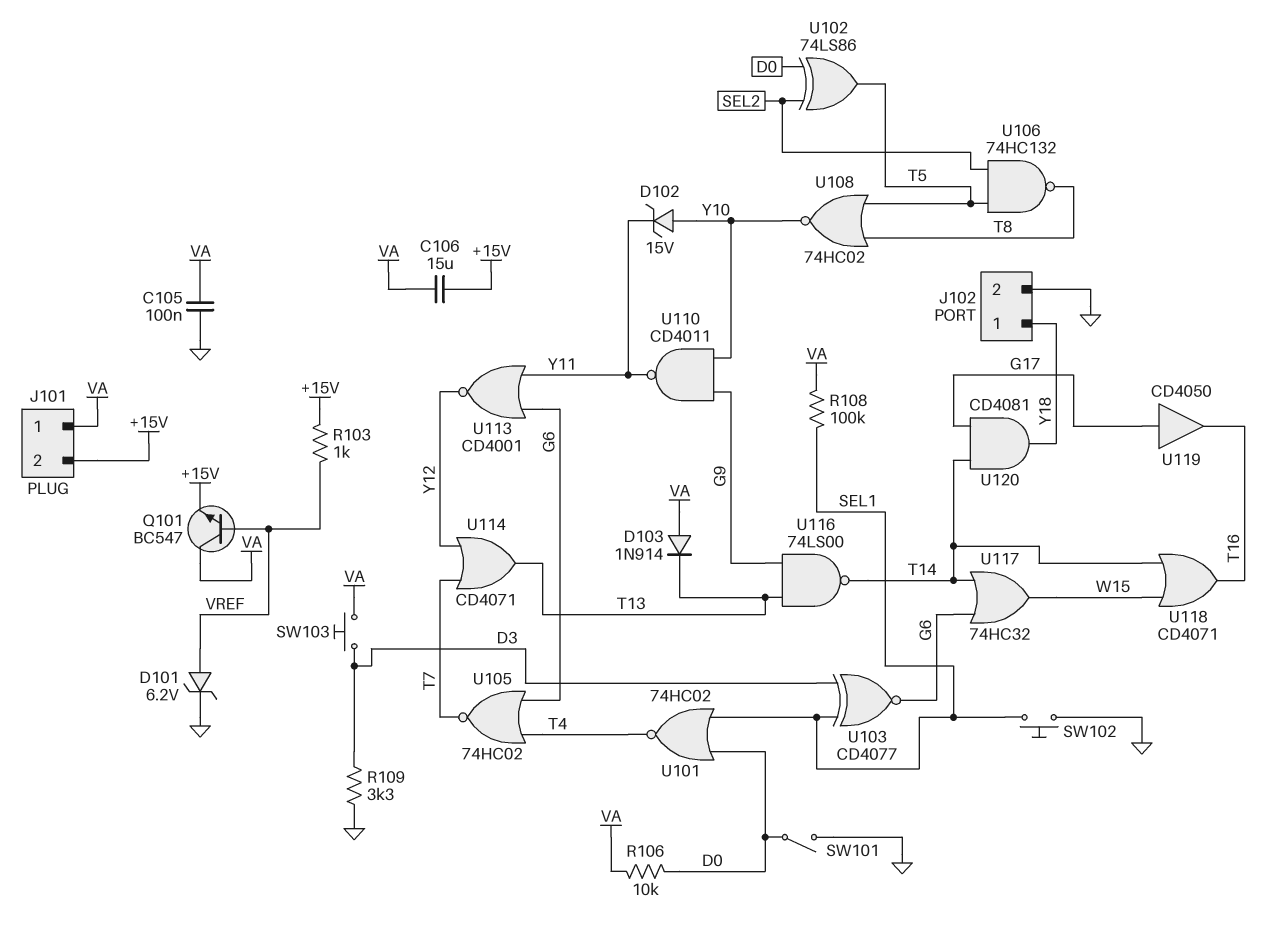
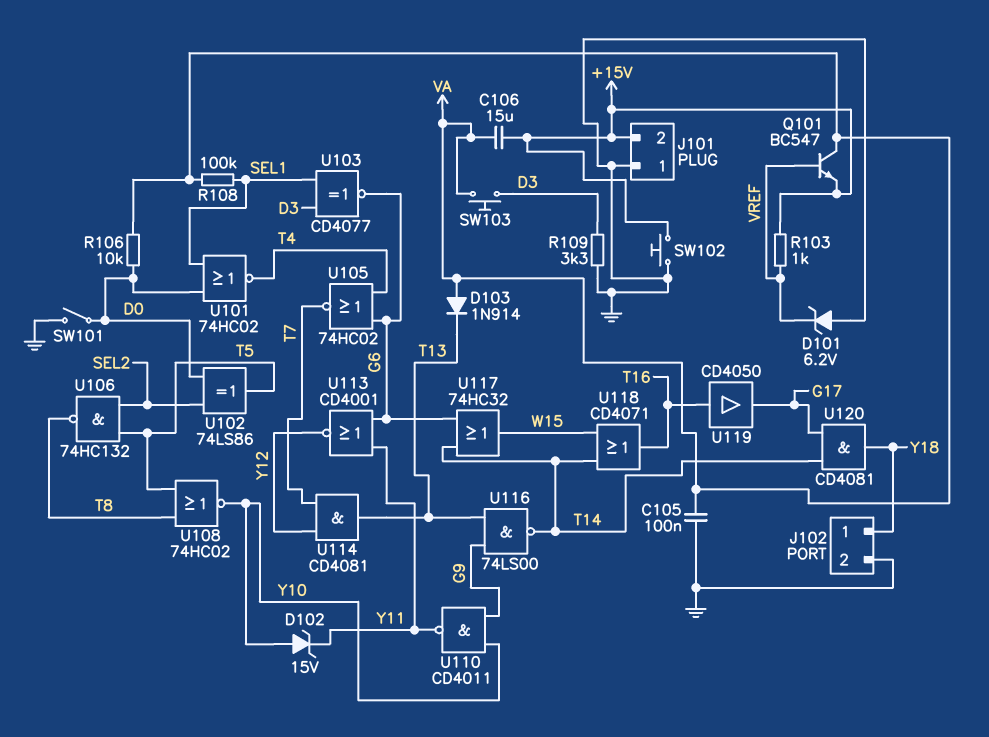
D101: zener 6.2V (A VREF, K GND) -> zener 6.2V (A GND, K VREF)
J101 pin 1: VA -> GND
SW102: button (GND, SEL1) -> button (+15V, GND)
U114: OR CD4071 (in T7, in Y12, out T13) -> AND CD4081 (in T7, in Y12, out T13)
U119: buffer CD4050 (in G17, out T16) -> buffer CD4050 (in T16, out G17)

